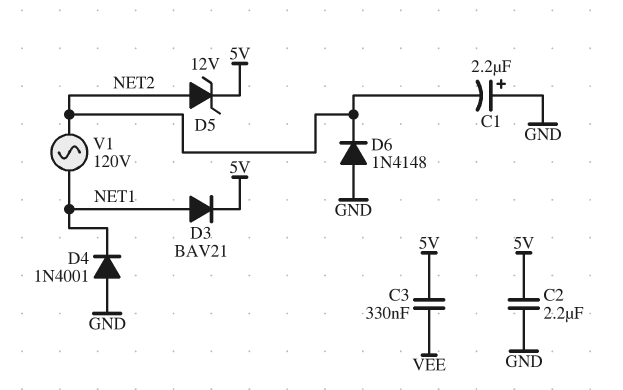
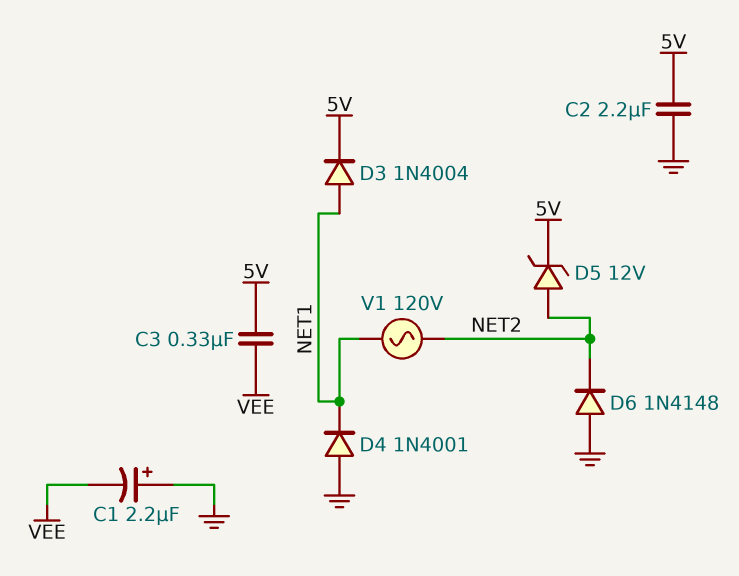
C1: 2.2uF (plus GND, minus NET2) -> 2.2uF (plus GND, minus VEE)
D3: diode BAV21 (A NET1, K 5V) -> diode 1N4004 (A NET1, K 5V)

